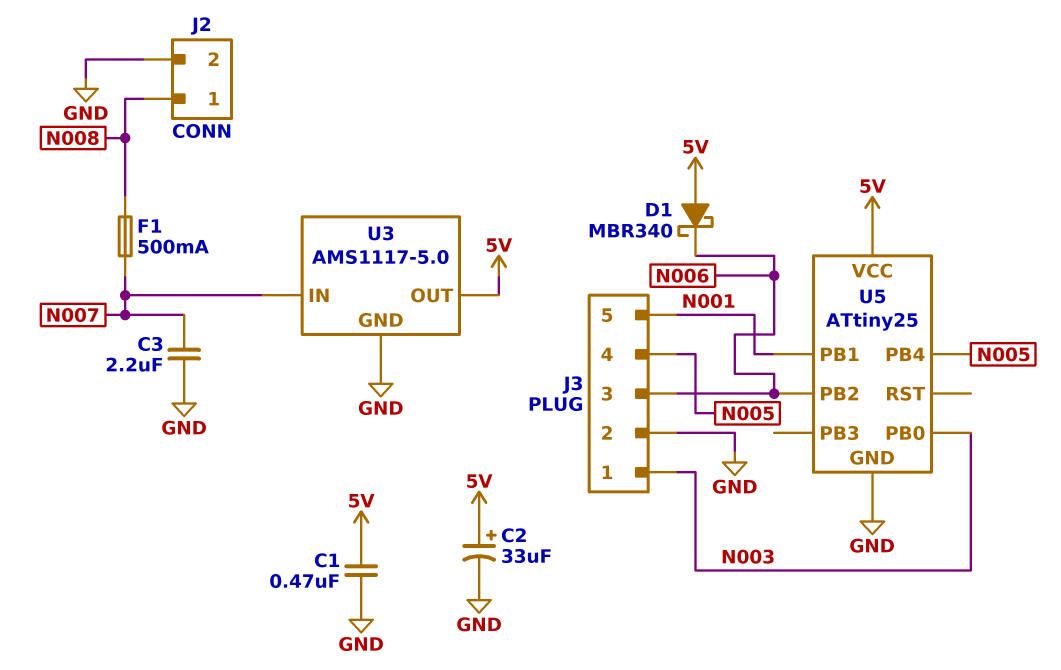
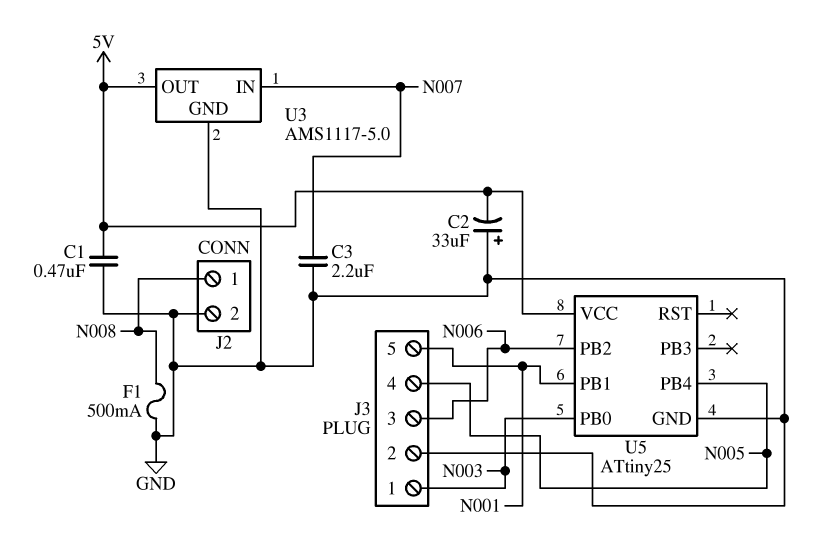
C2: 33uF (plus 5V, minus GND) -> 33uF (plus GND, minus 5V)
D1: schottky MBR340 (A 5V, K N006) -> none
F1: 500mA (N007, N008) -> 500mA (GND, N008)

